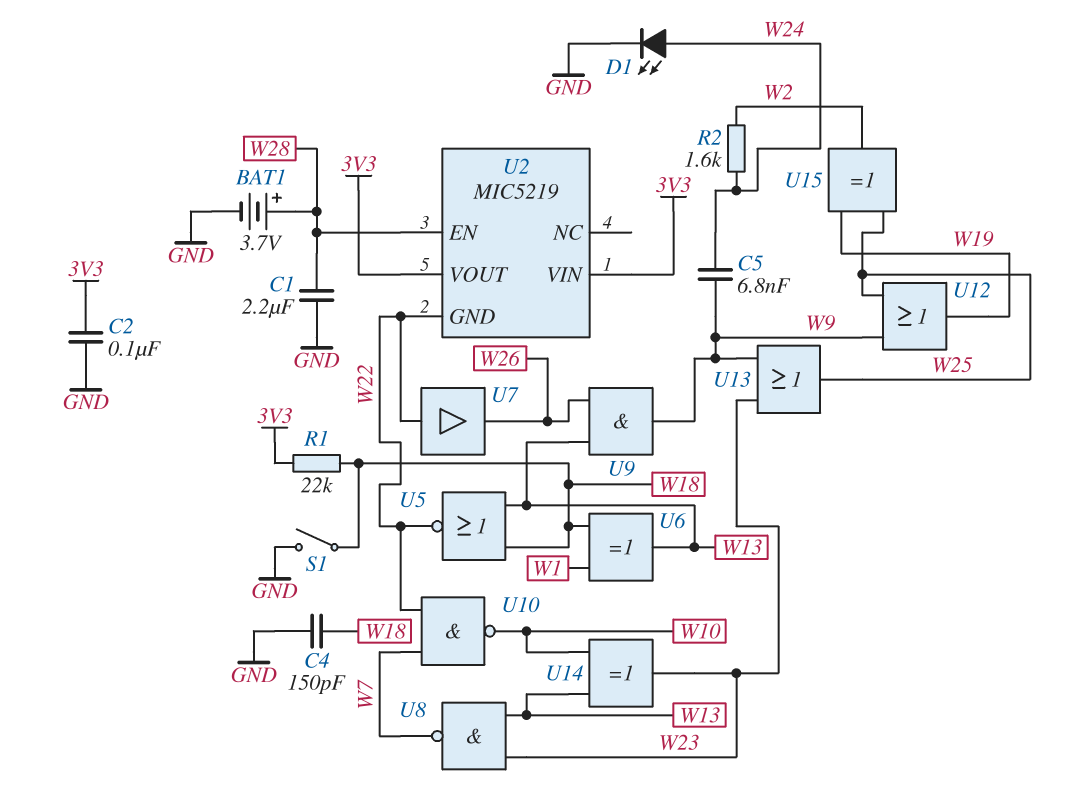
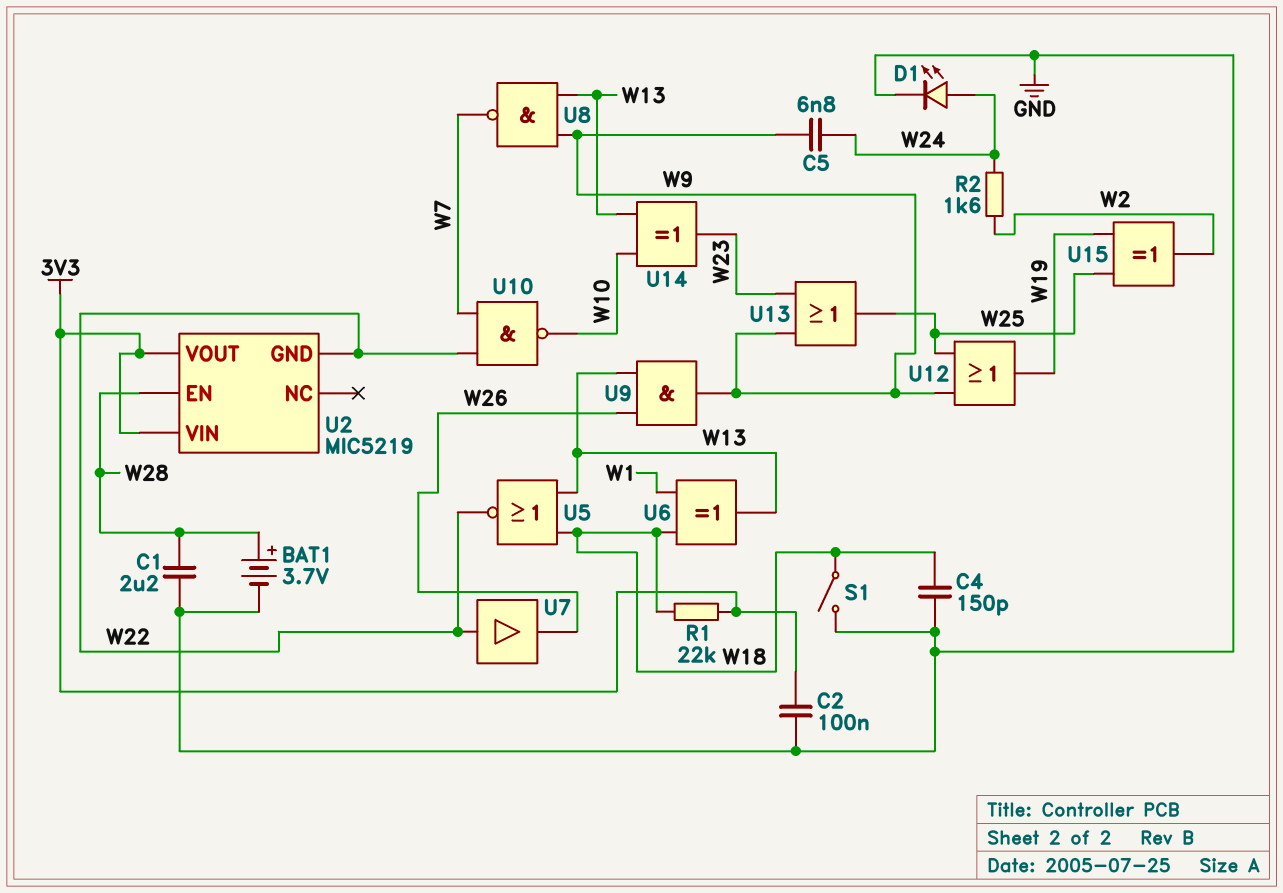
U8: NAND (in W13, in W23, out W7) -> NAND (in W9, in W13, out W7)

